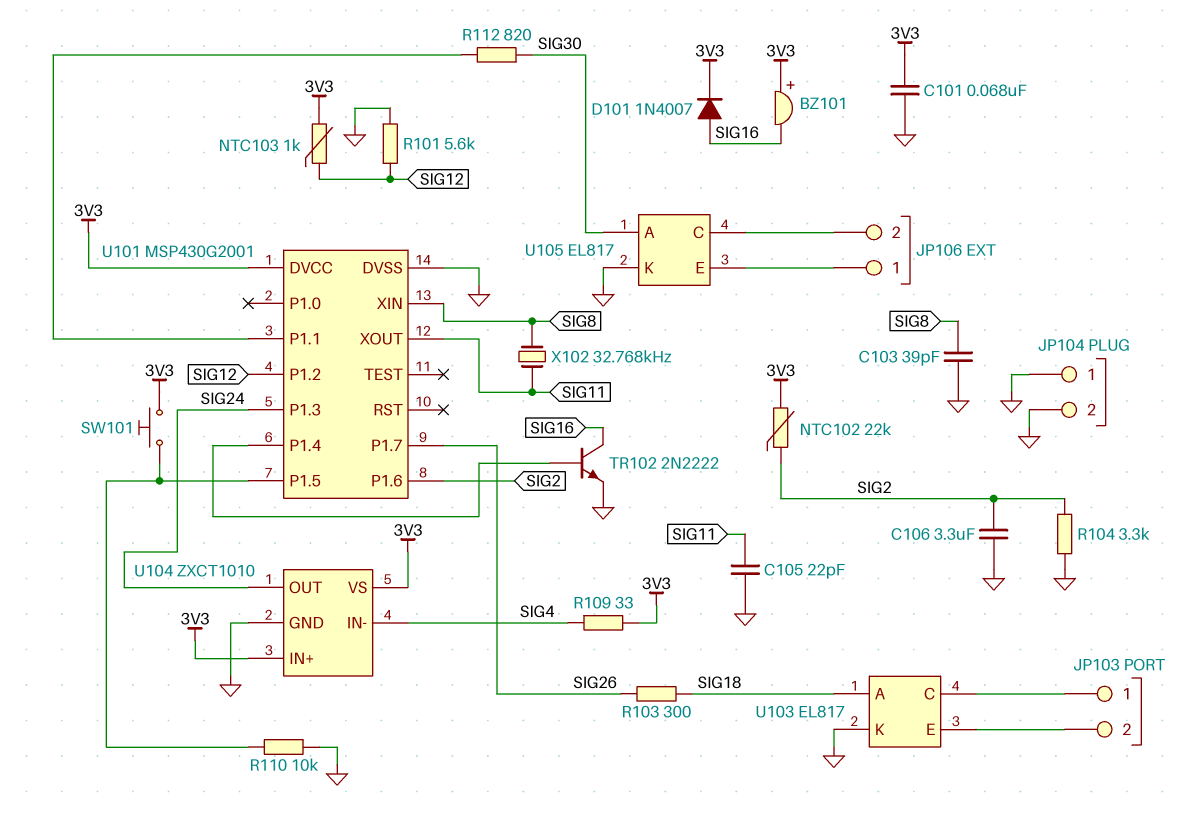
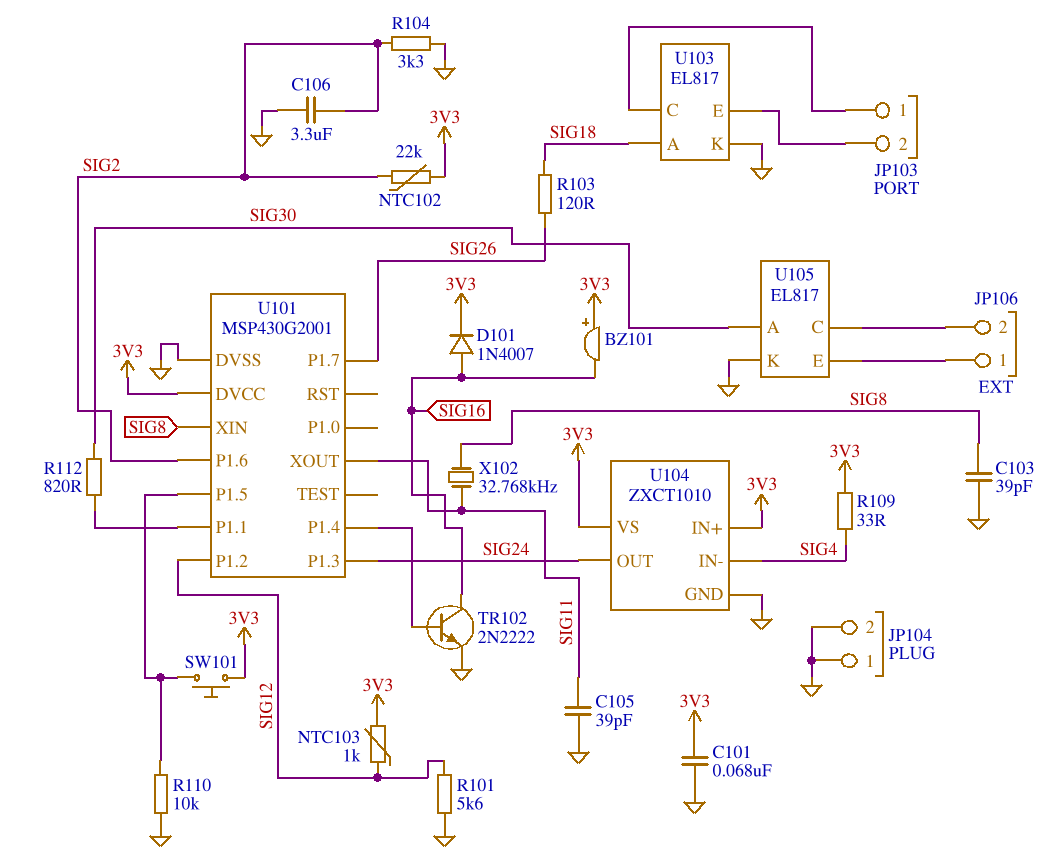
C105: 22pF (GND, SIG11) -> 39pF (GND, SIG11)
R103: 300 (SIG18, SIG26) -> 120 (SIG18, SIG26)

